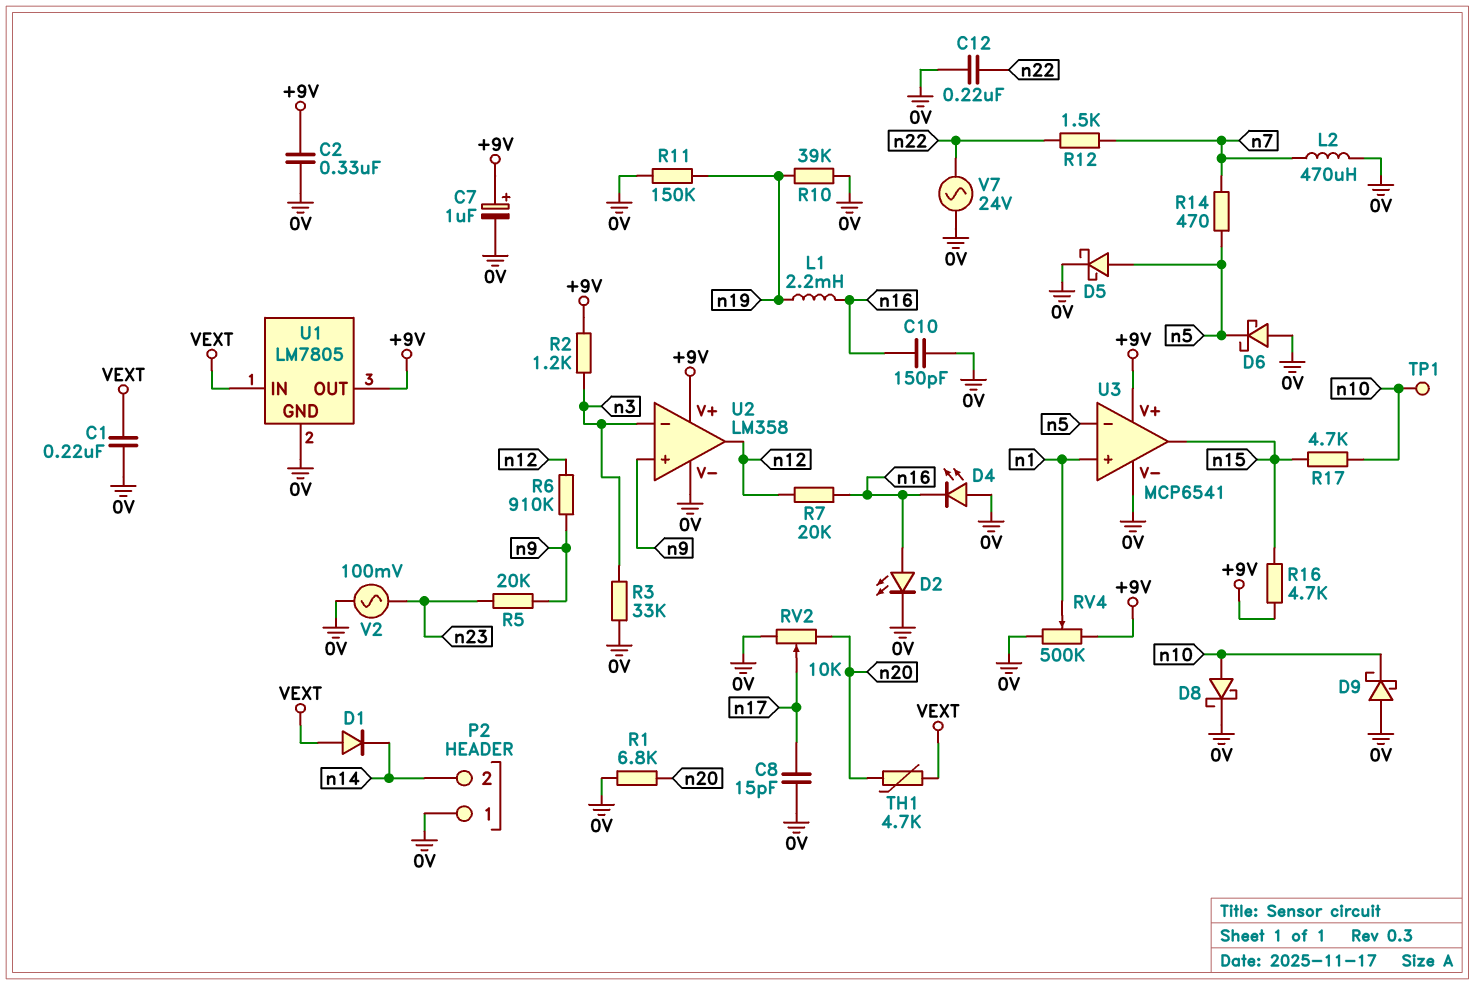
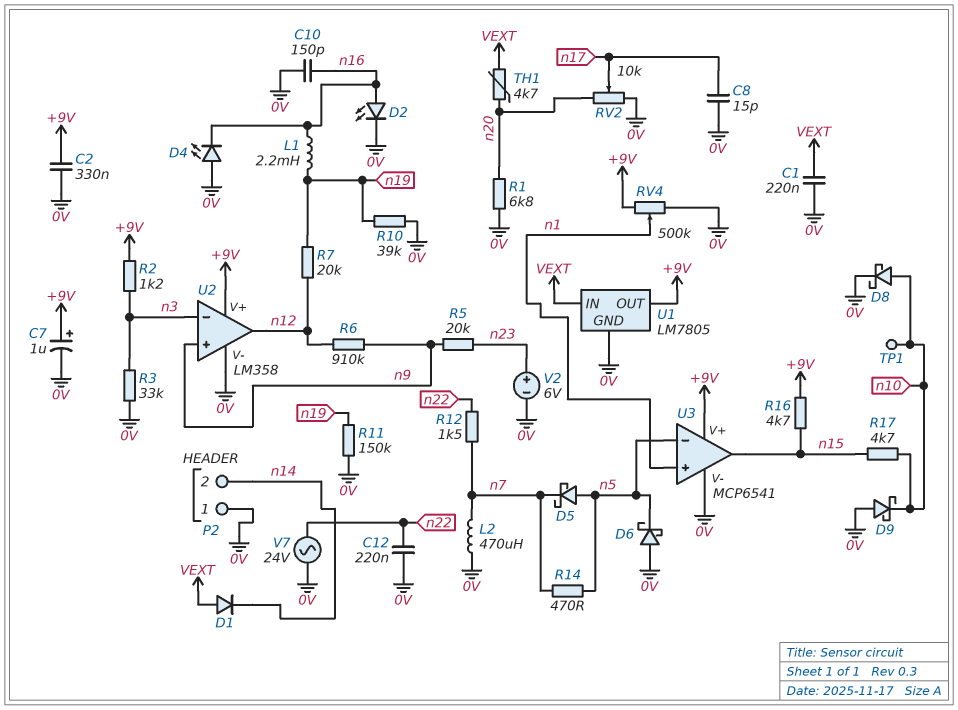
D5: schottky (A n5, K 0V) -> schottky (A n5, K n7)
R7: 20k (n12, n16) -> 20k (n12, n19)
V2: AC 100mV (0V, n23) -> 6V (plus n23, minus 0V)

